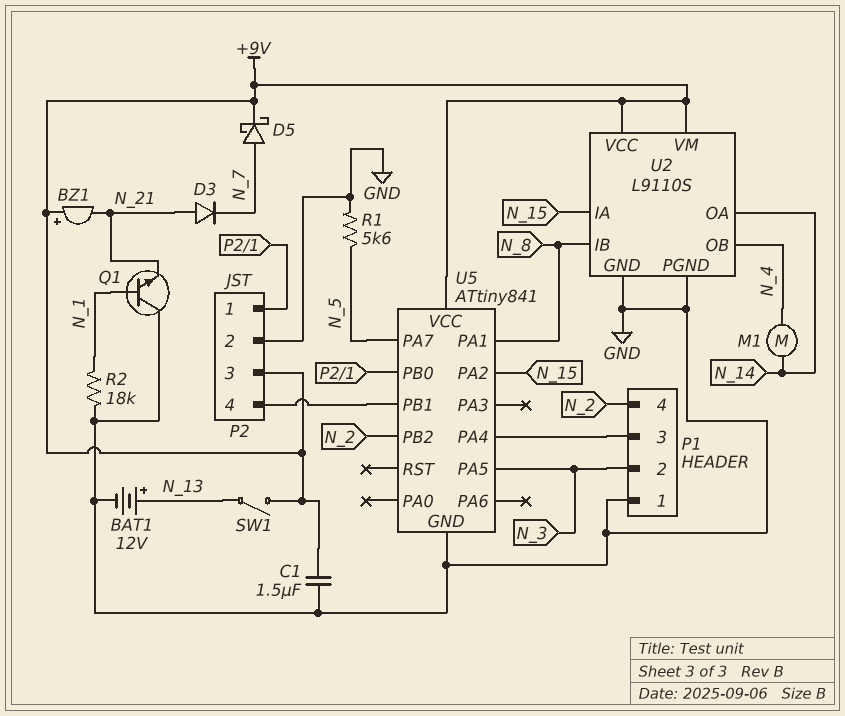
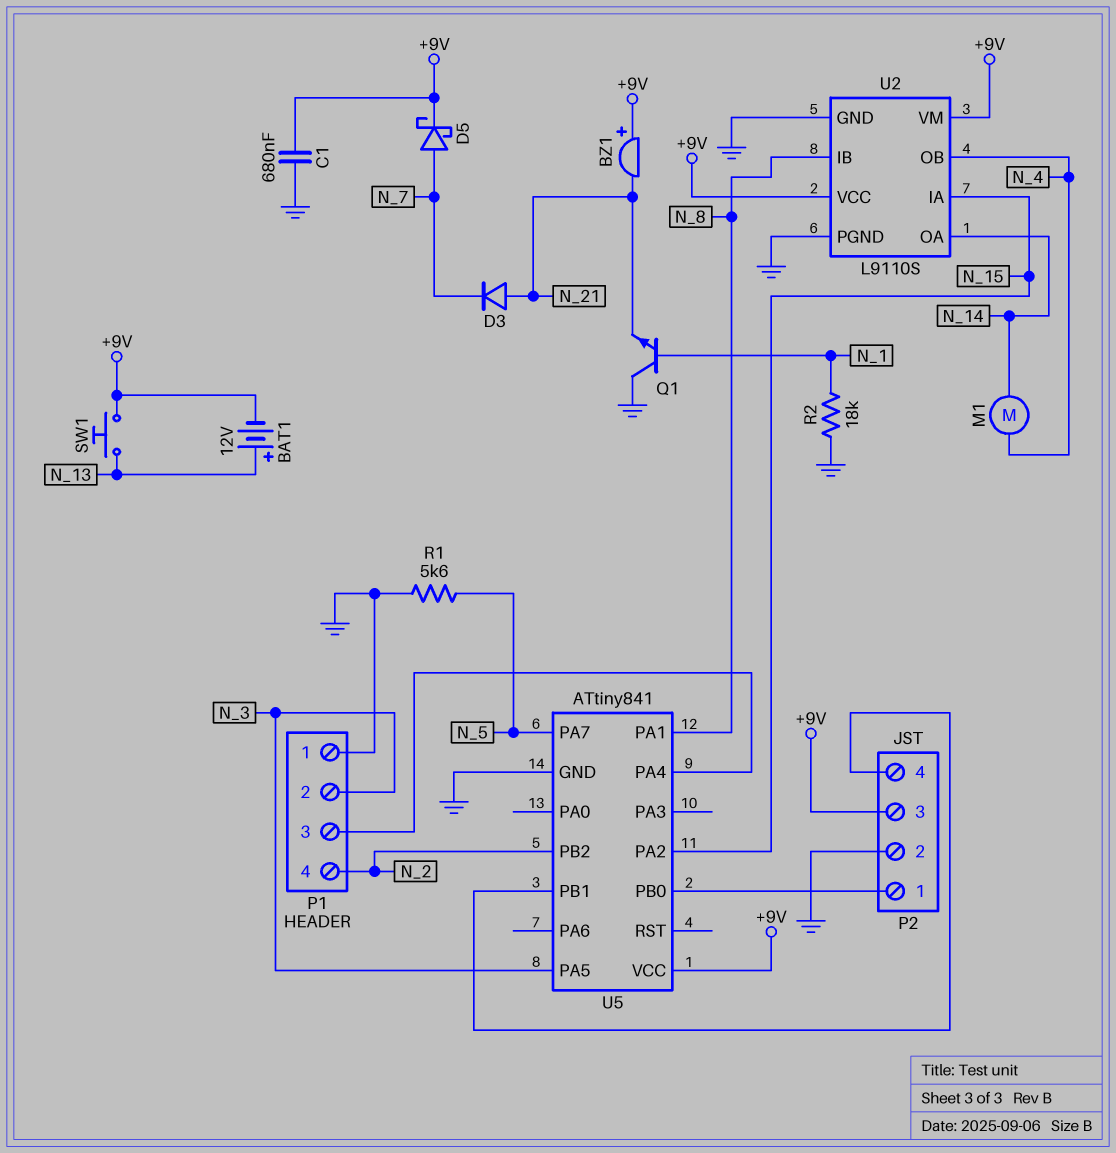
BAT1: 12V (plus N_13, minus GND) -> 12V (plus N_13, minus +9V)
C1: 1.5uF (+9V, GND) -> 680nF (+9V, GND)
SW1: switch (+9V, N_13) -> button (+9V, N_13)

